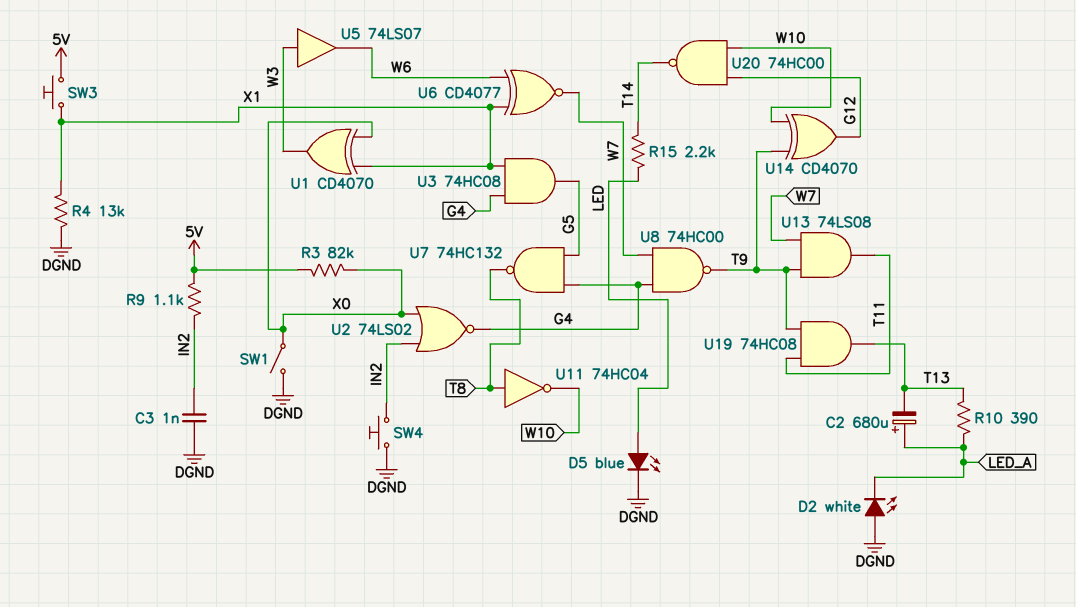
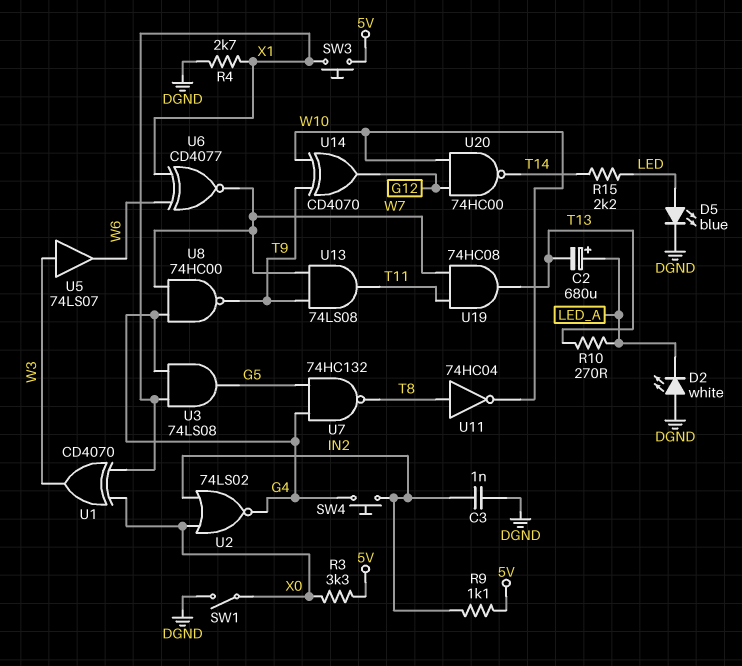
R3: 82k (5V, X0) -> 3.3k (5V, X0)
R4: 13k (DGND, X1) -> 2.7k (DGND, X1)
R10: 390 (LED_A, T13) -> 270 (LED_A, T13)
SW4: button (DGND, IN2) -> button (G4, IN2)
U3: AND 74HC08 (in G4, in X1, out G5) -> AND 74LS08 (in G4, in X1, out G5)
U19: AND 74HC08 (in T9, in T11, out T13) -> AND 74HC08 (in T11, in W7, out T13)

